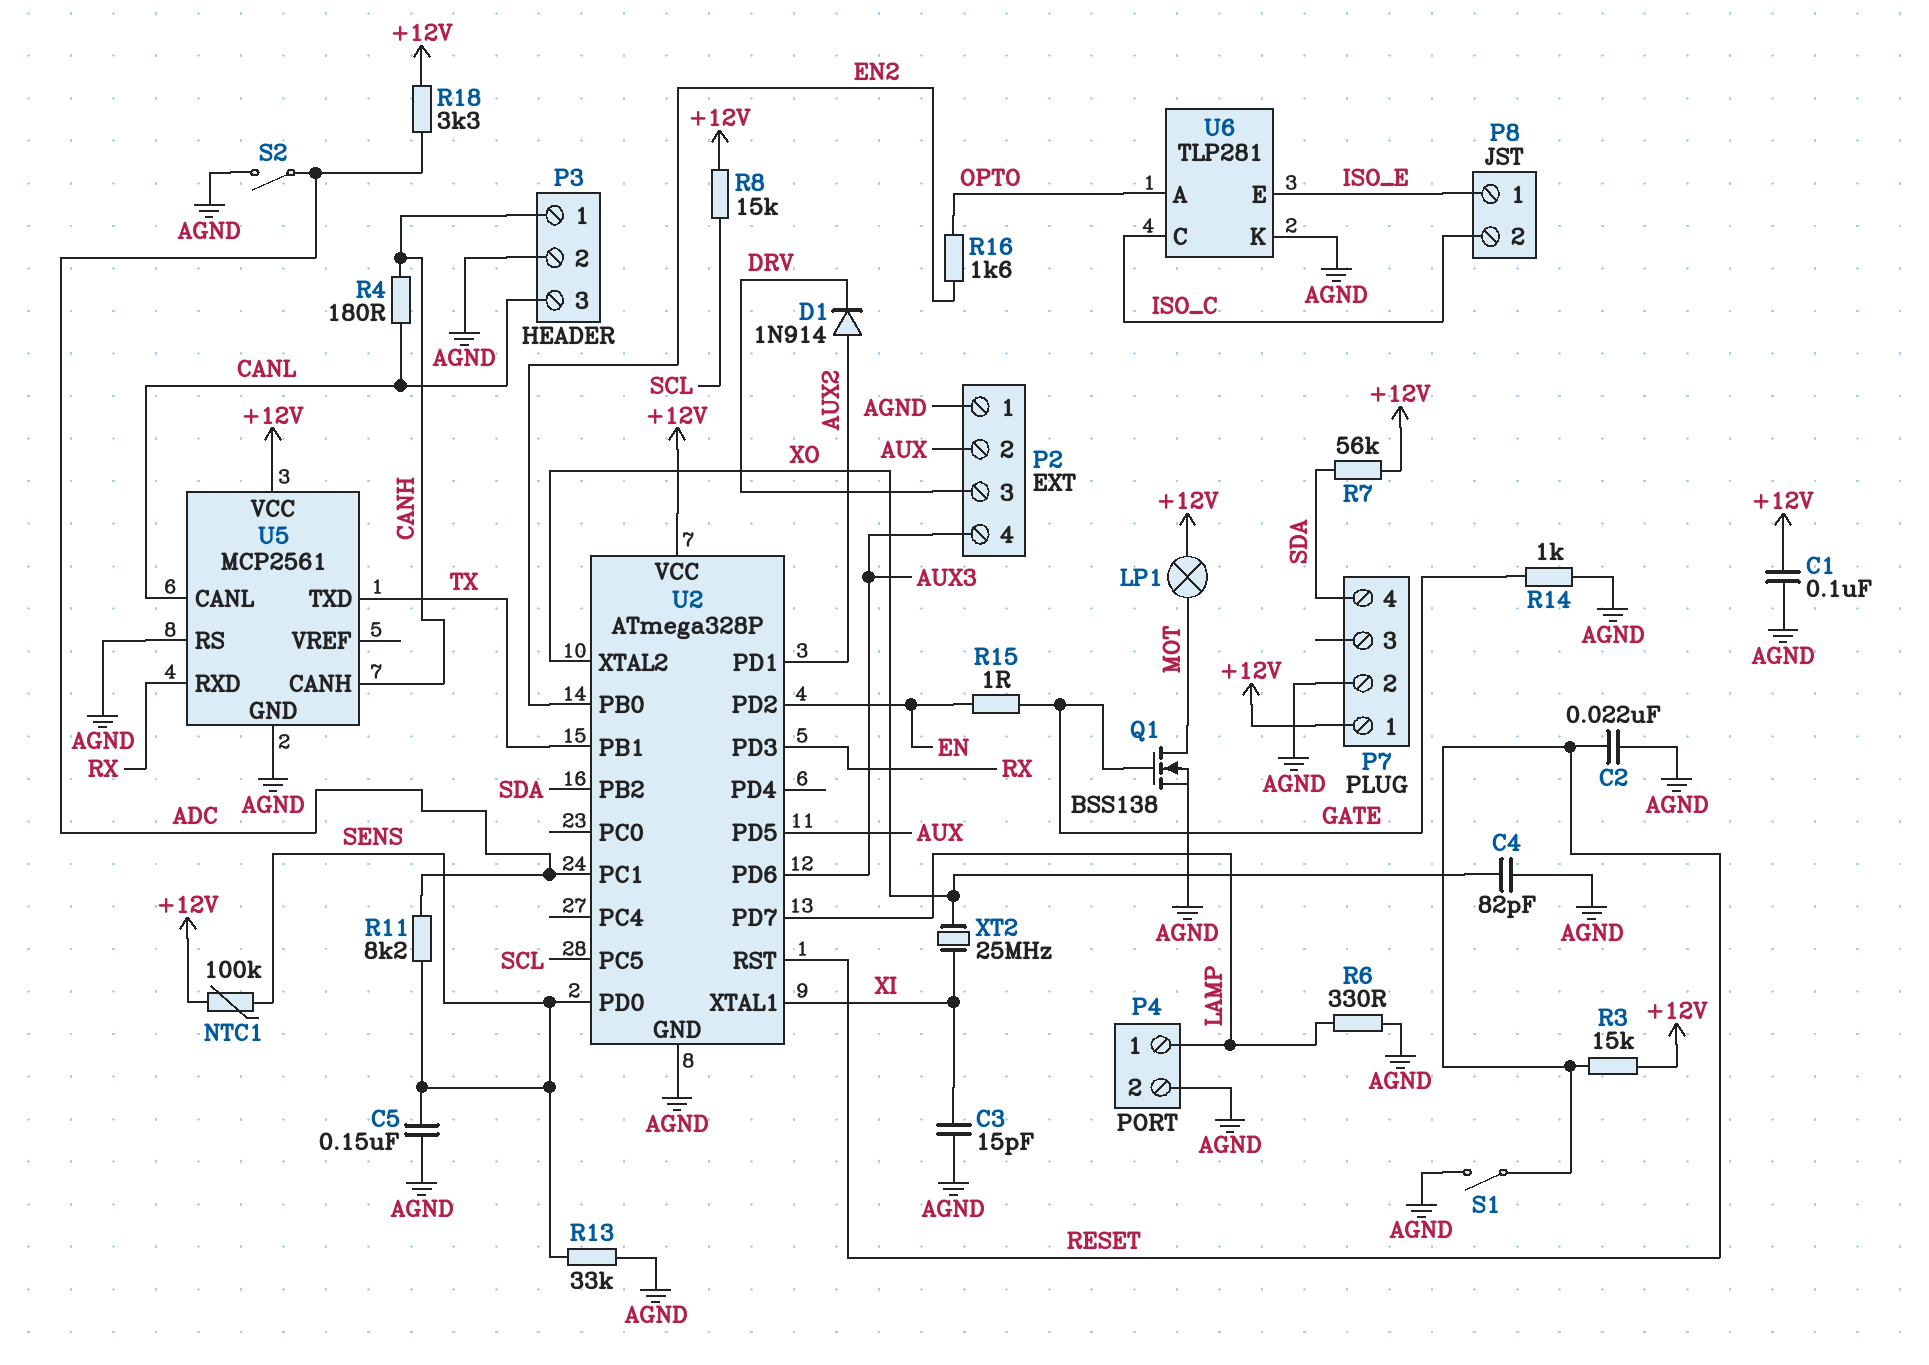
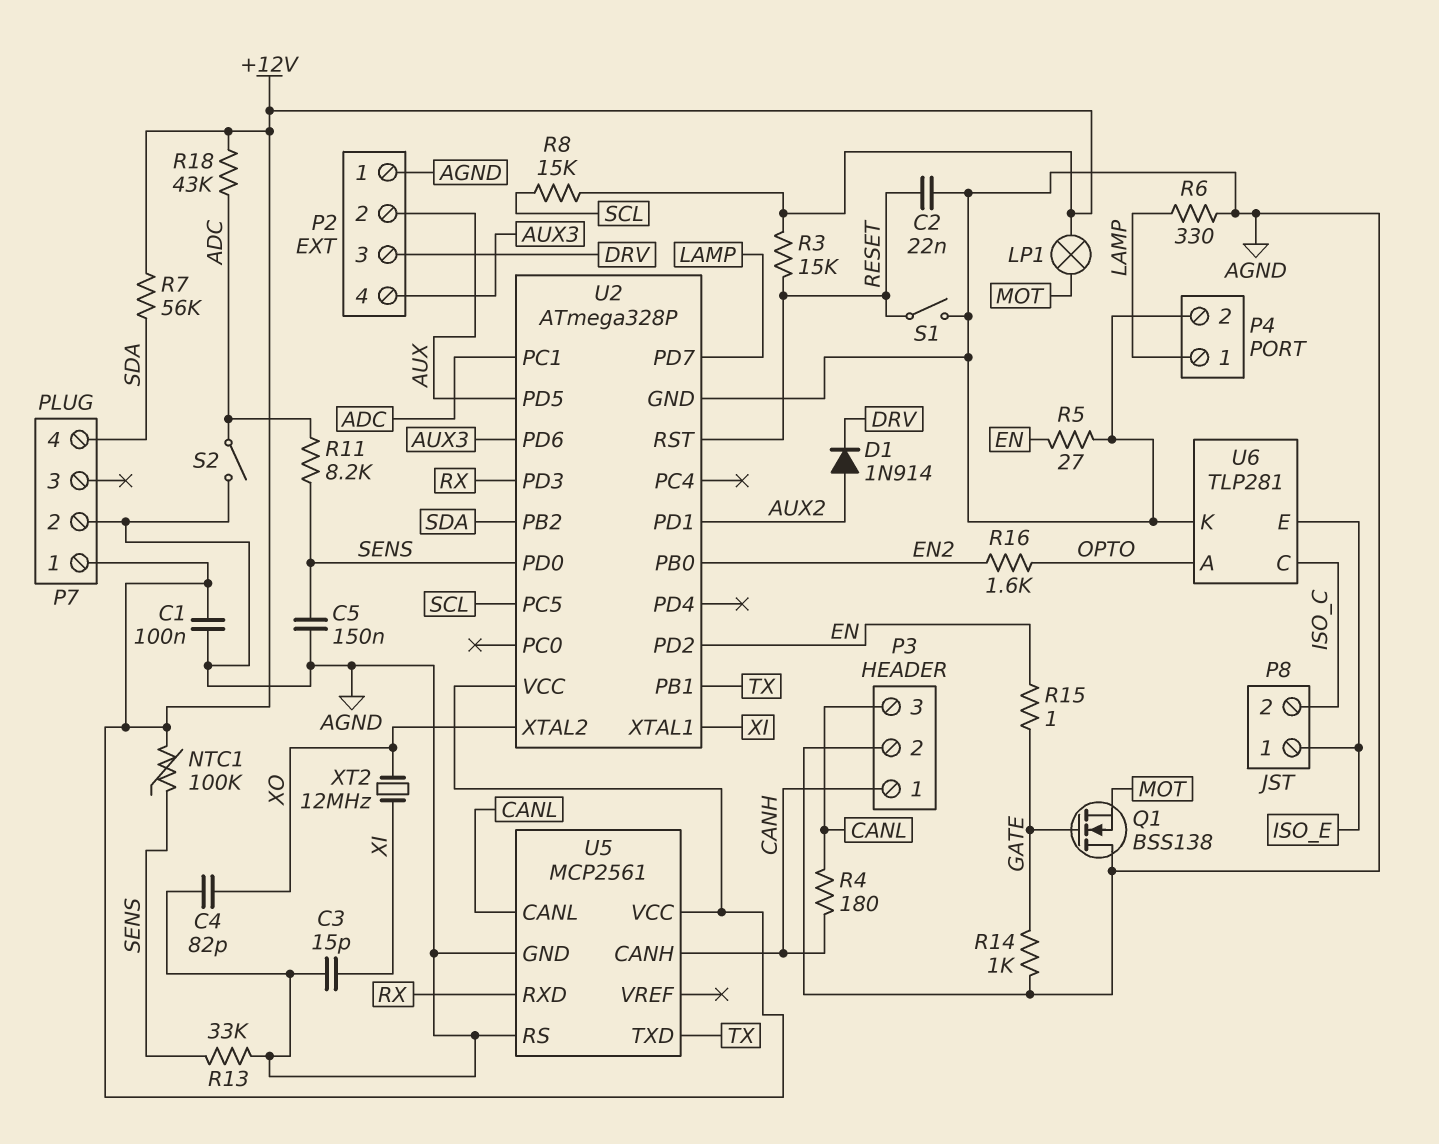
Q1: NMOS BSS138 (G GATE, D MOT, S AGND) -> NMOS BSS138 (G GATE, D AGND, S MOT)
R5: none -> 27 (AGND, EN)
R18: 3.3k (+12V, ADC) -> 43k (+12V, ADC)
XT2: 25MHz (XI, XO) -> 12MHz (XI, XO)

